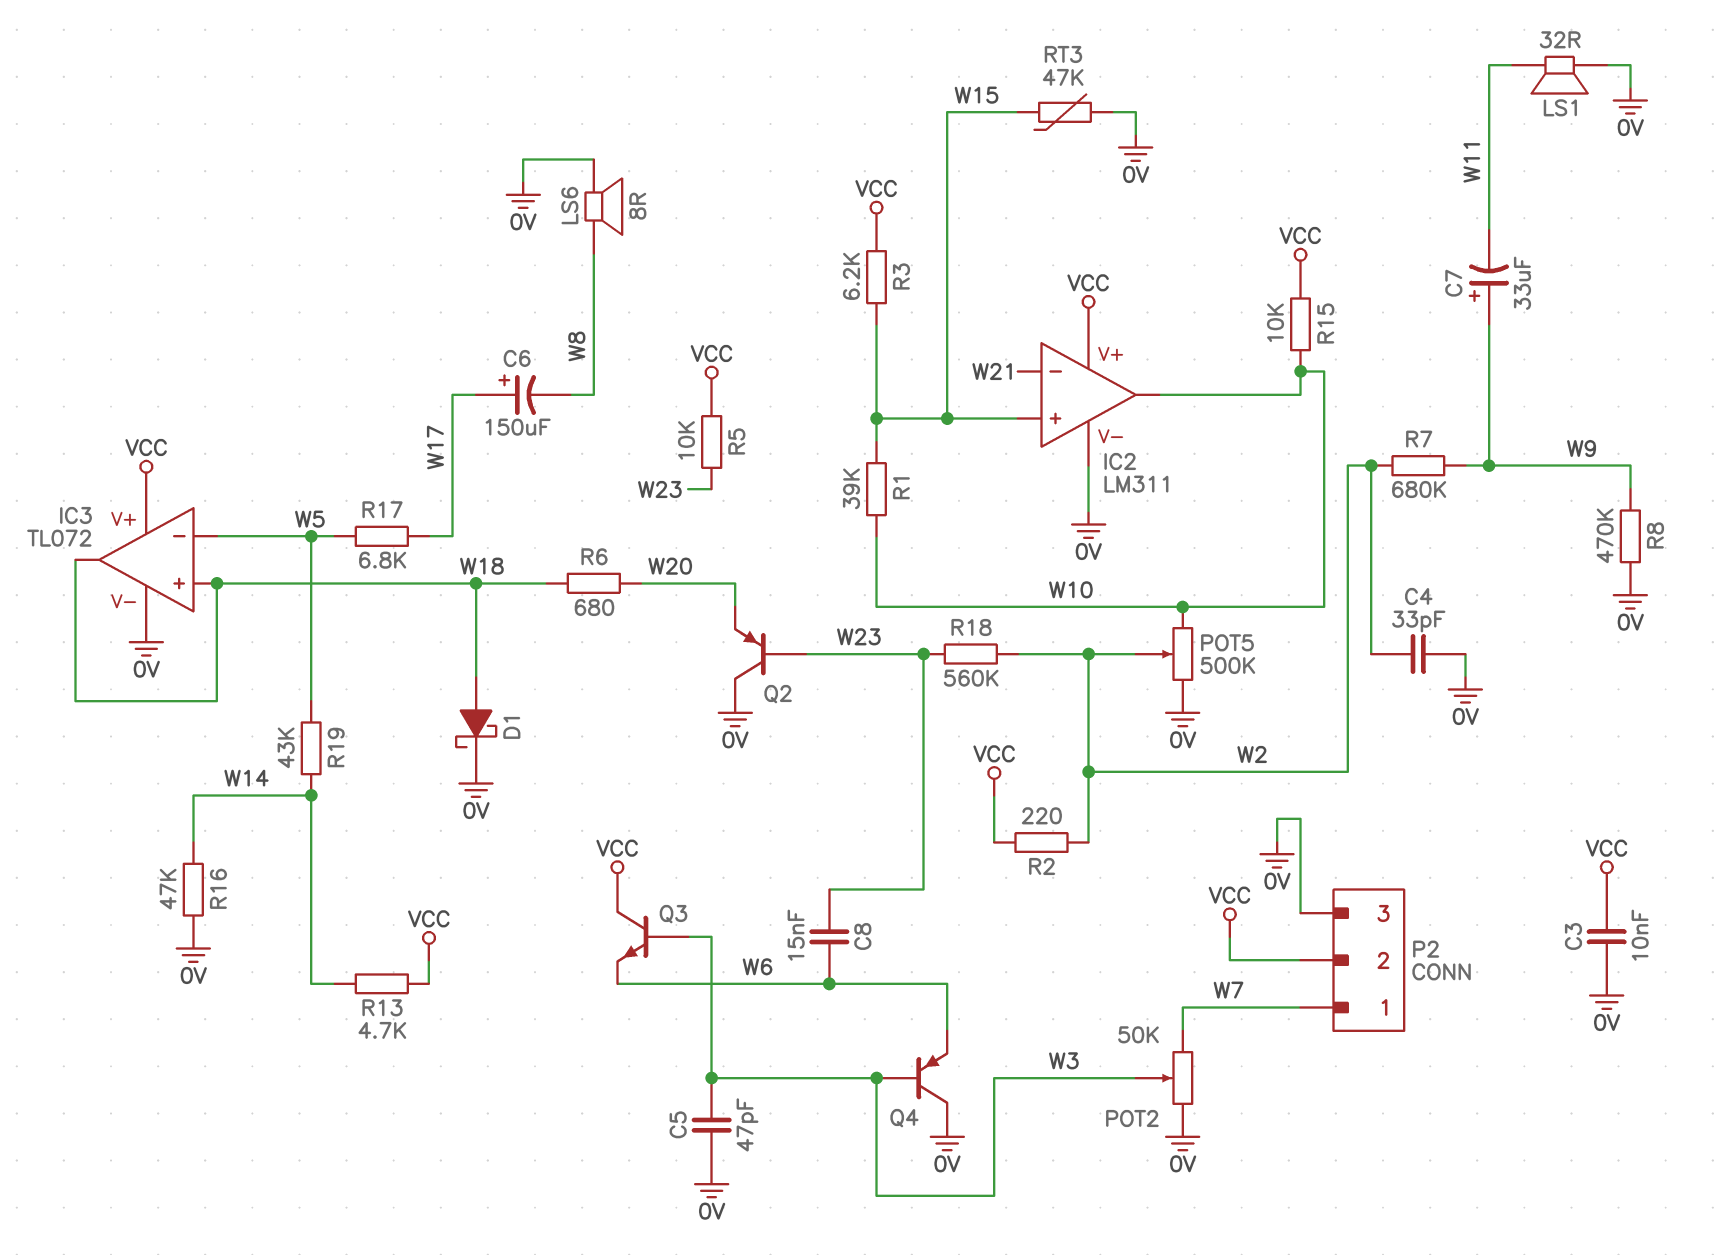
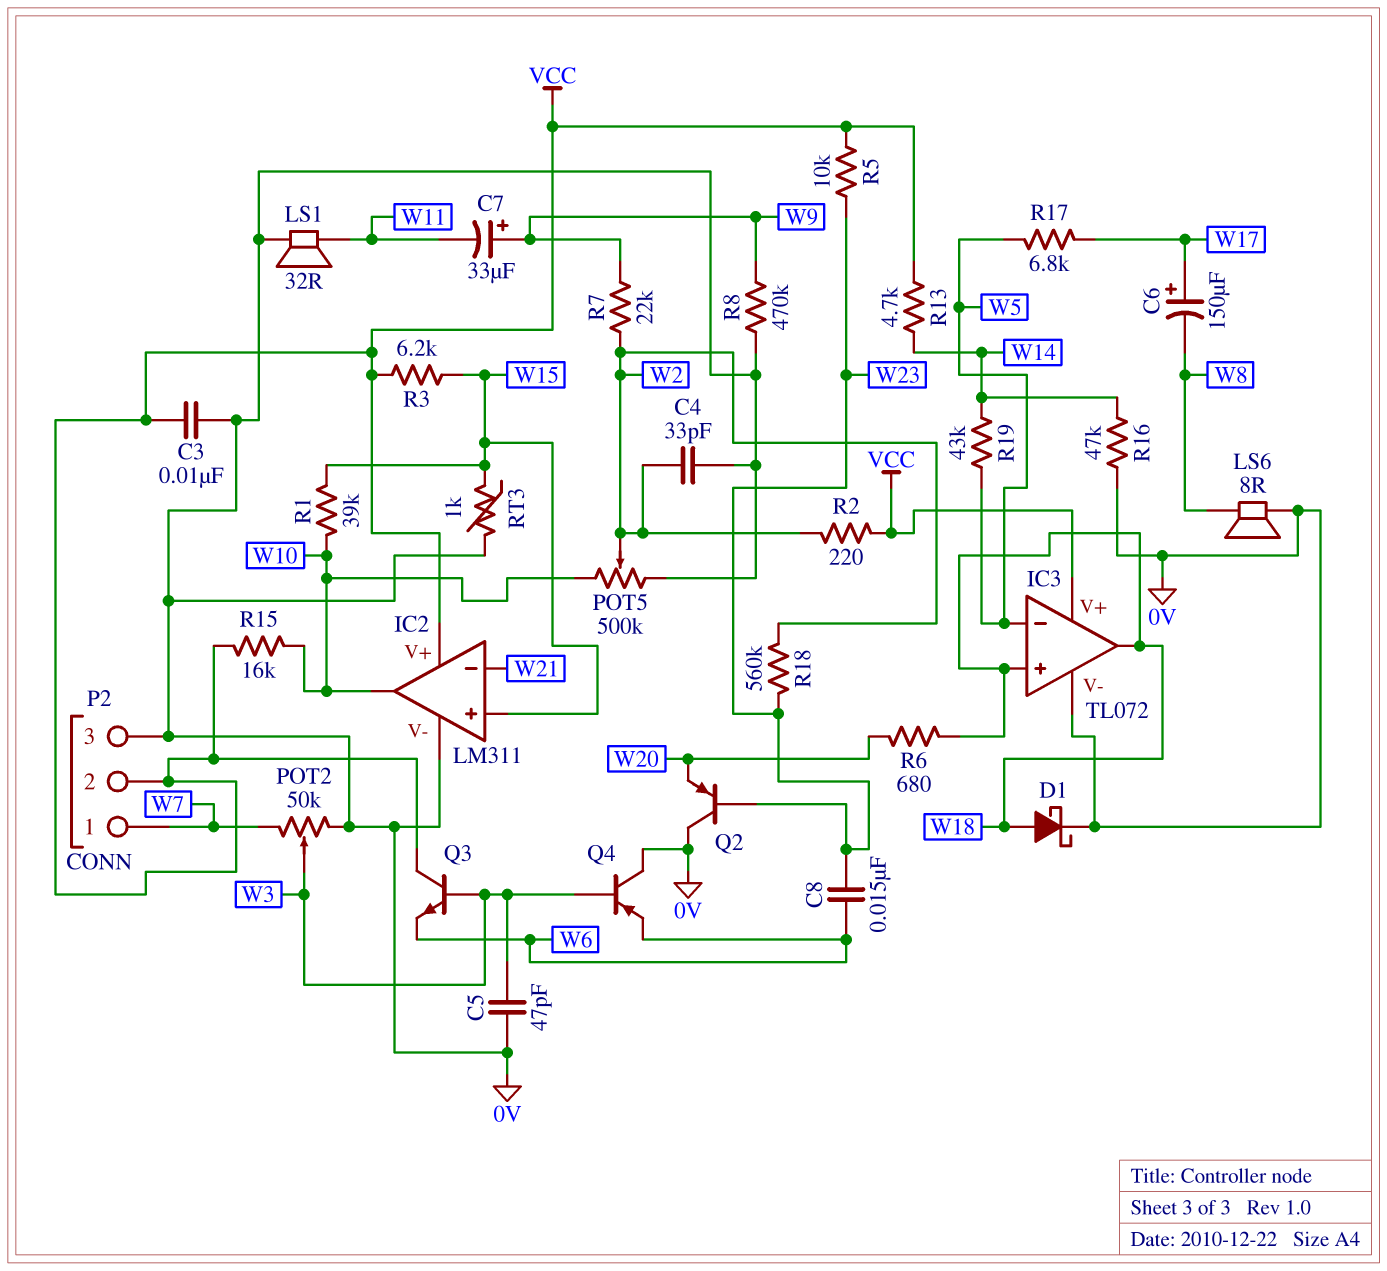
R7: 680k (W2, W9) -> 22k (W2, W9)
R15: 10k (VCC, W10) -> 16k (VCC, W10)
RT3: 47k (0V, W15) -> 1k (0V, W15)

